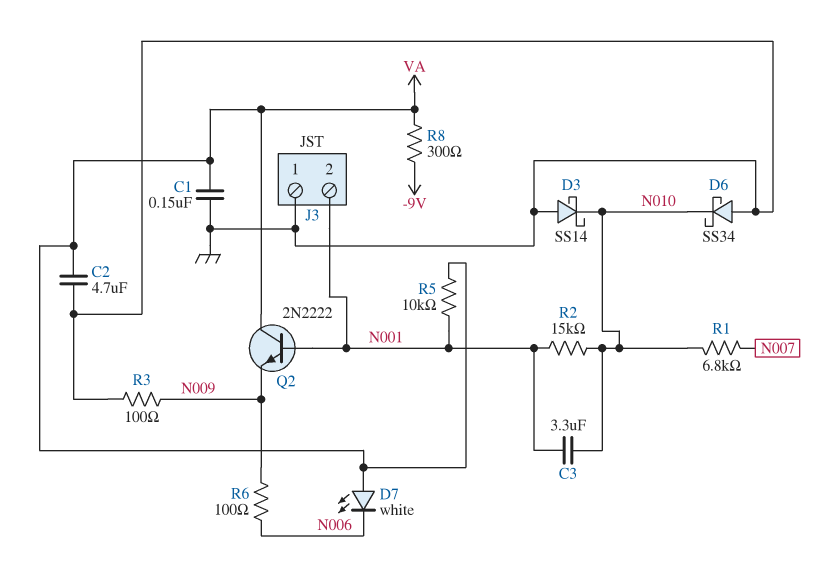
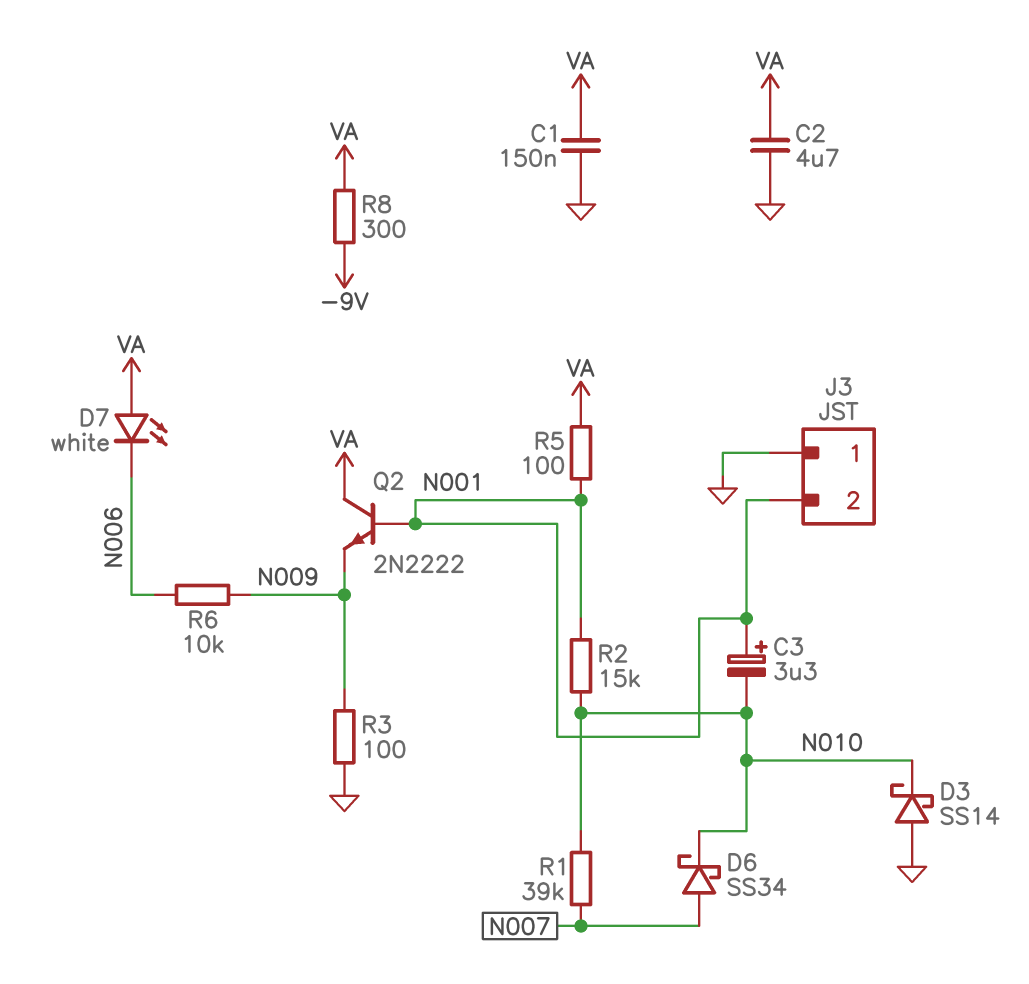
C3: 3.3uF (N001, N010) -> 3.3uF (plus N001, minus N010)
D6: schottky SS34 (A GND, K N010) -> schottky SS34 (A N007, K N010)
R1: 6.8k (N007, N010) -> 39k (N007, N010)
R5: 10k (N001, VA) -> 100 (N001, VA)
R6: 100 (N006, N009) -> 10k (N006, N009)

